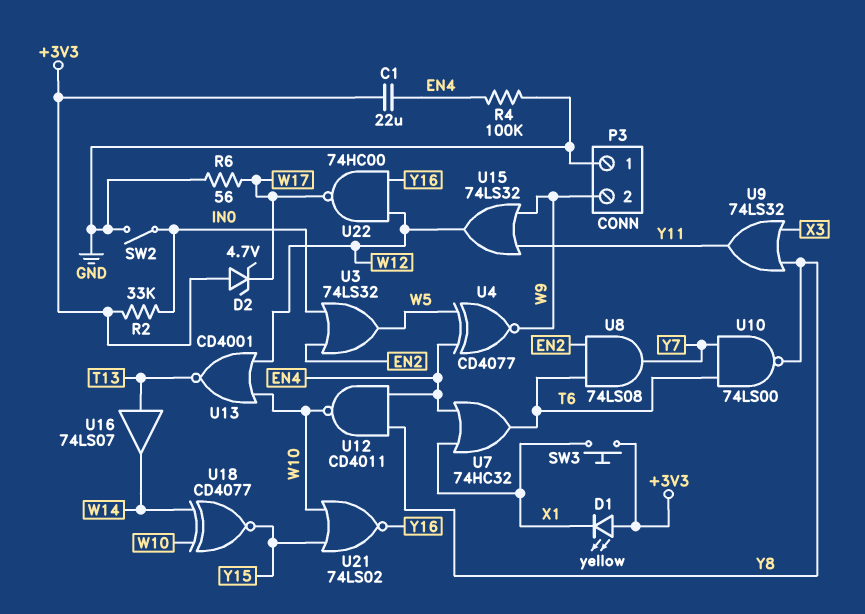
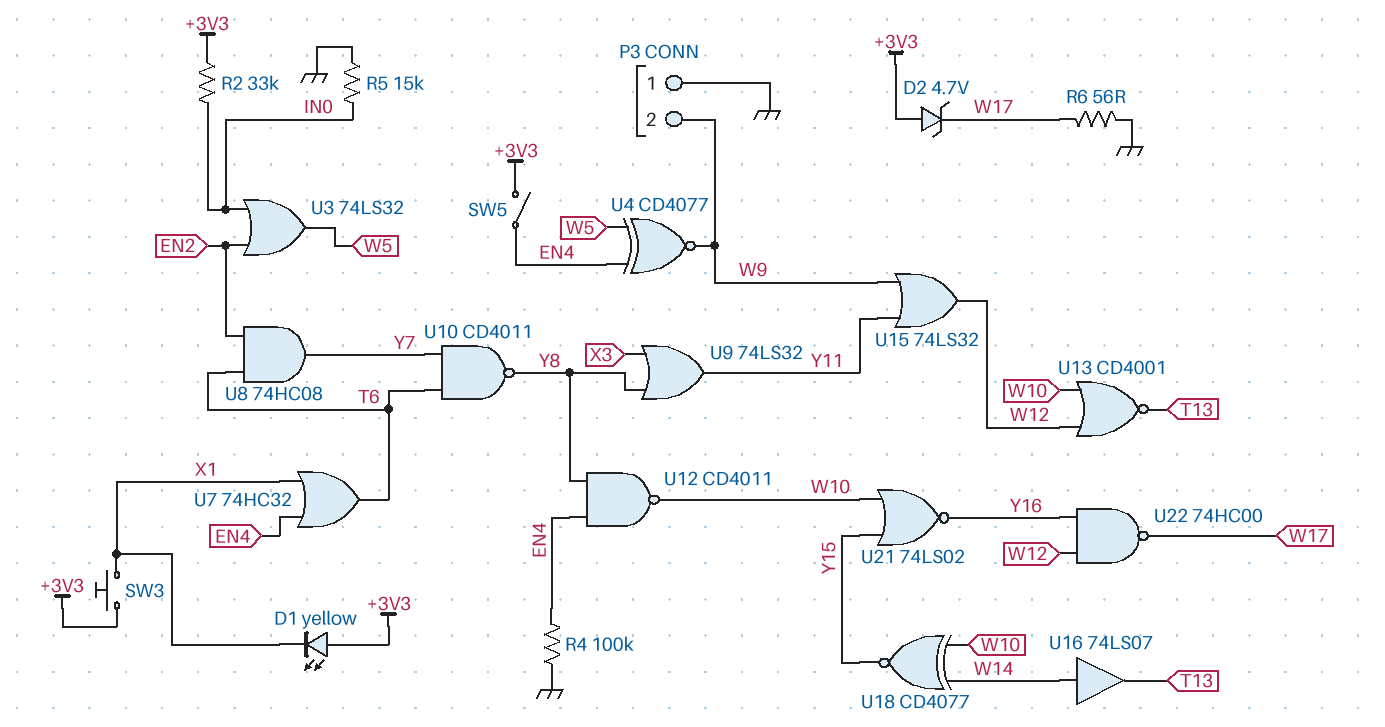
C1: 22uF (+3V3, EN4) -> none
R5: none -> 15k (GND, IN0)
SW2: switch (GND, IN0) -> none
SW5: none -> switch (+3V3, EN4)
U8: AND 74LS08 (in EN2, in T6, out Y7) -> AND 74HC08 (in EN2, in T6, out Y7)
U10: NAND 74LS00 (in T6, in Y7, out Y8) -> NAND CD4011 (in T6, in Y7, out Y8)
U16: buffer 74LS07 (in T13, out W14) -> buffer 74LS07 (in W14, out T13)

